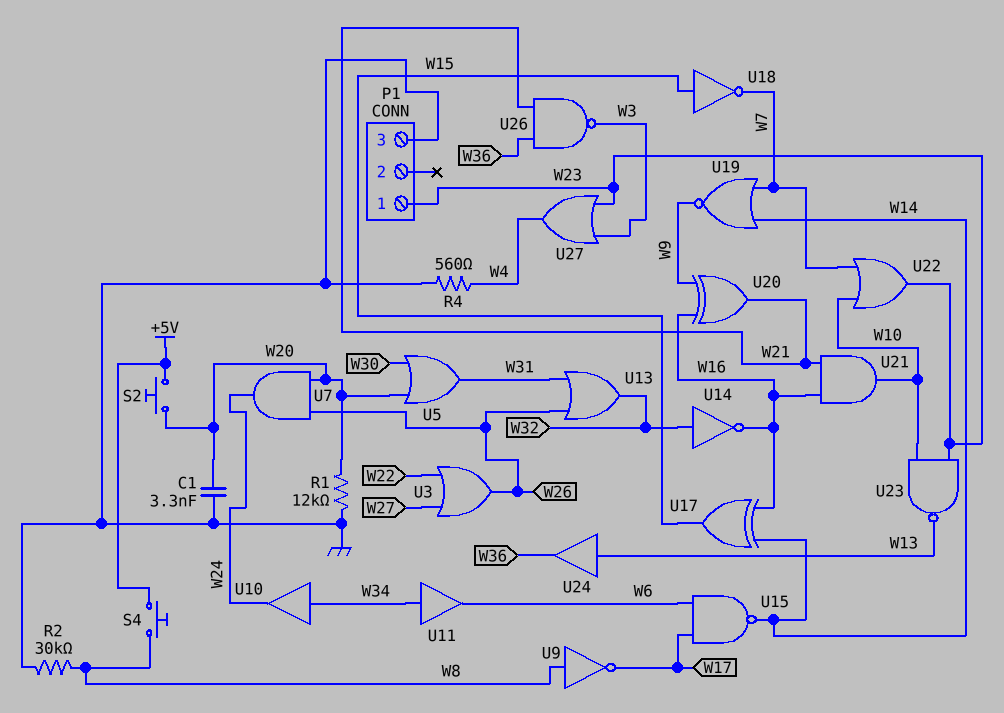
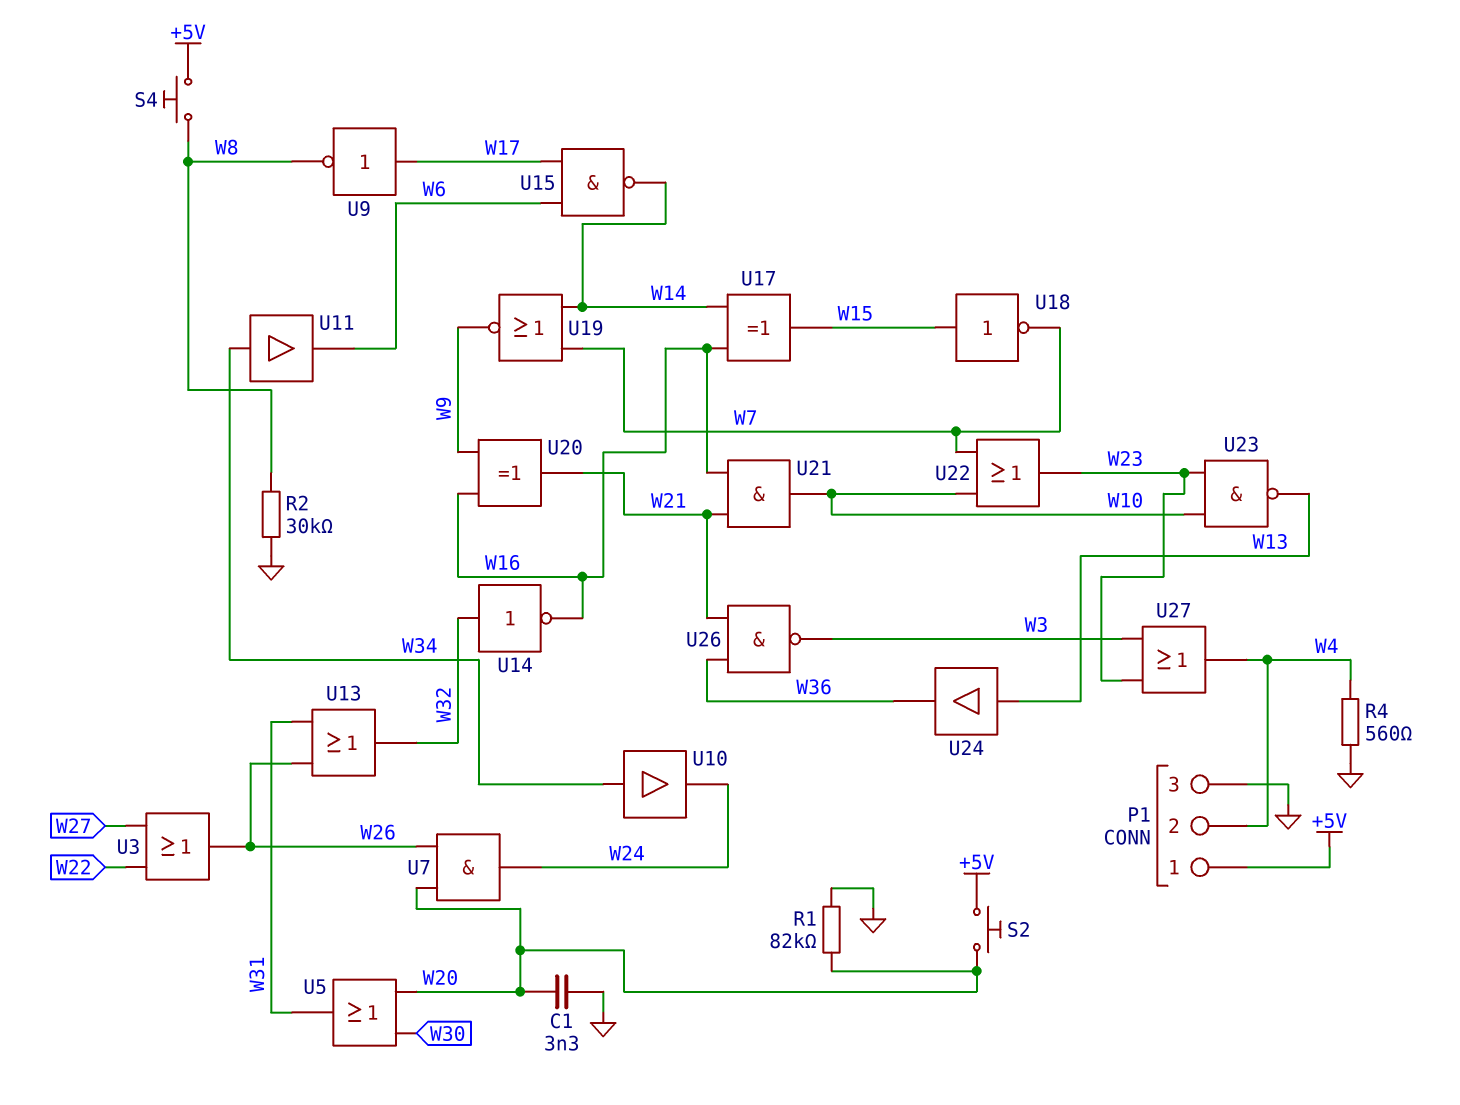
P1 pin 1: W23 -> +5V
P1 pin 2: none -> W4
R1: 12k (GND, W20) -> 82k (GND, W20)
U9: NOT (in W8, out W17) -> NOT (in W17, out W8)

